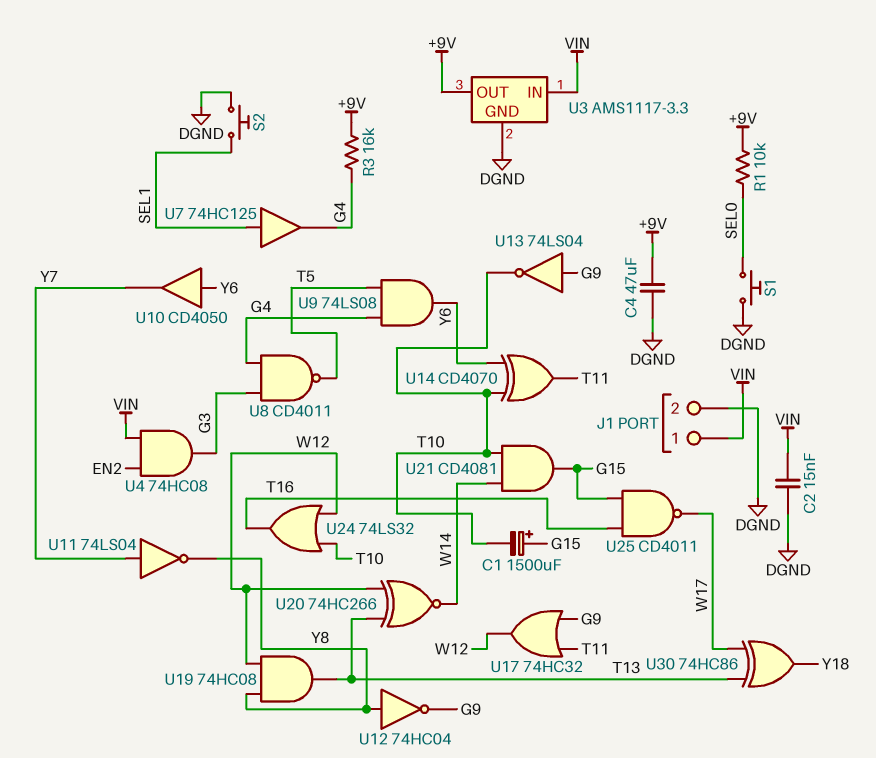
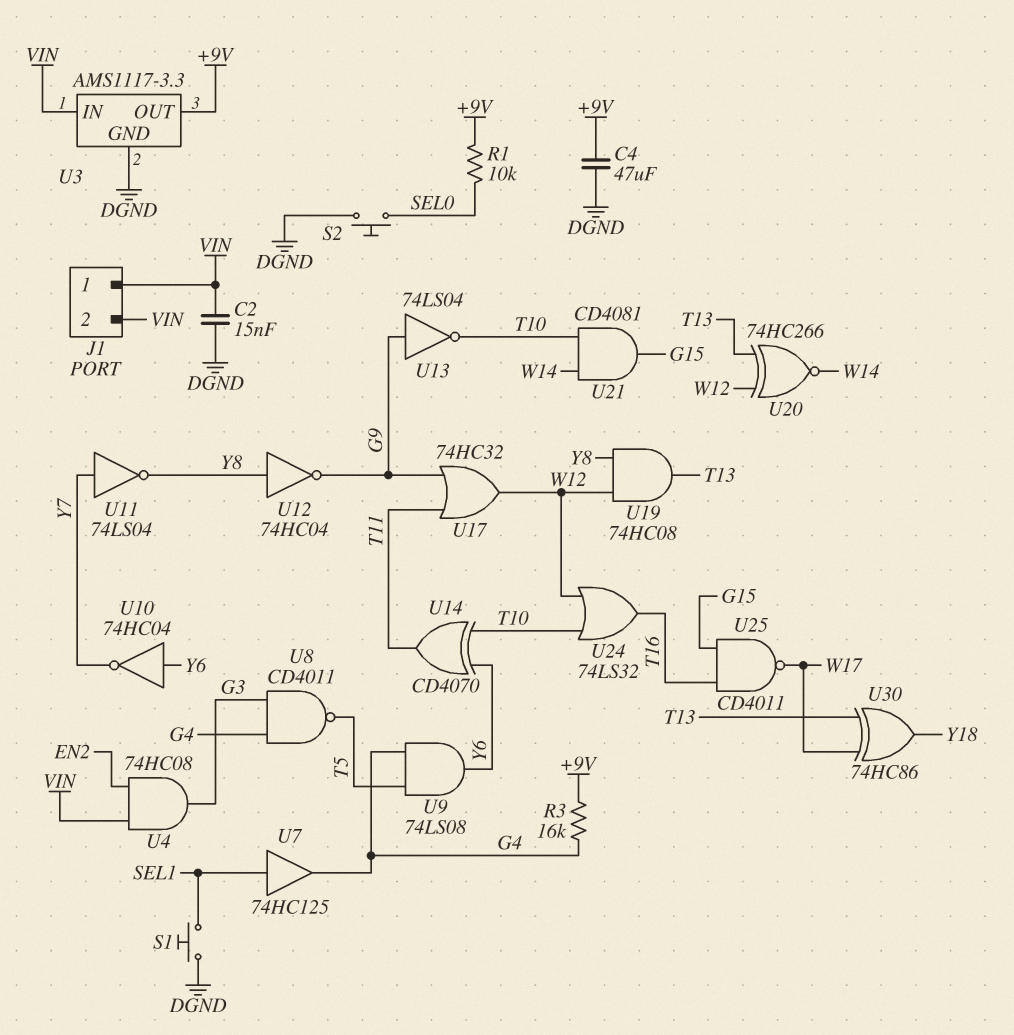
C1: 1500uF (plus G15, minus T10) -> none
J1 pin 2: DGND -> VIN
S1: button (DGND, SEL0) -> button (DGND, SEL1)
S2: button (DGND, SEL1) -> button (DGND, SEL0)
U10: buffer CD4050 (in Y6, out Y7) -> NOT 74HC04 (in Y6, out Y7)

